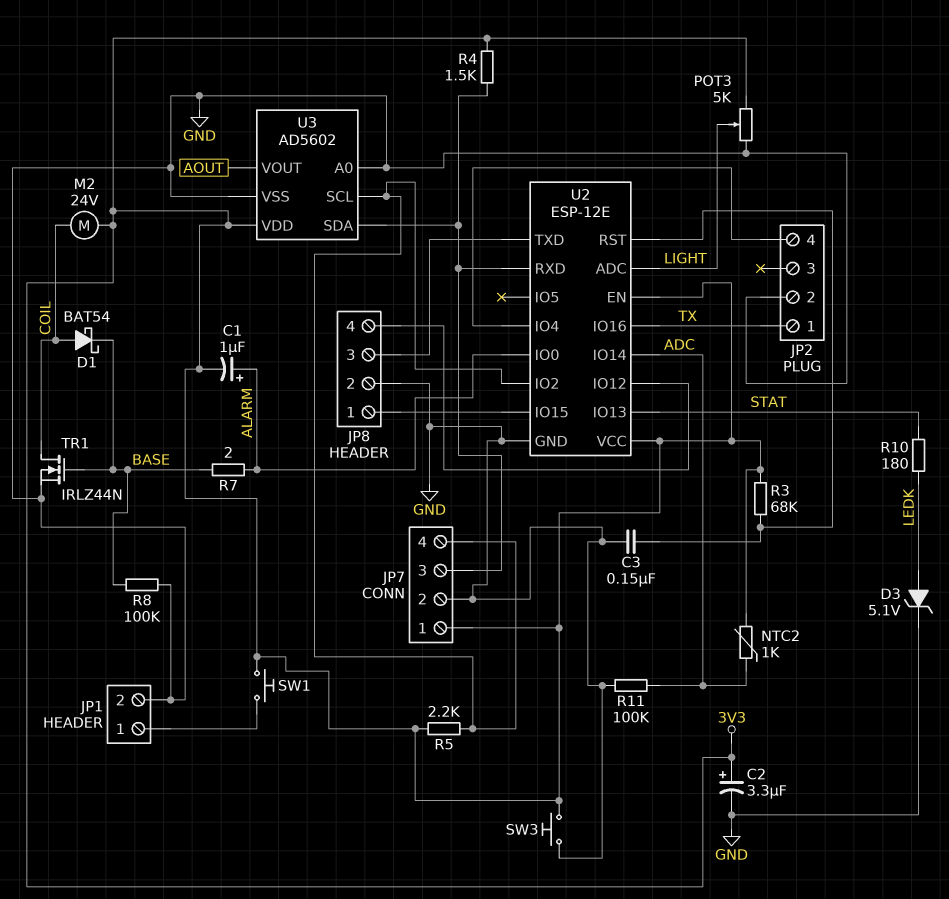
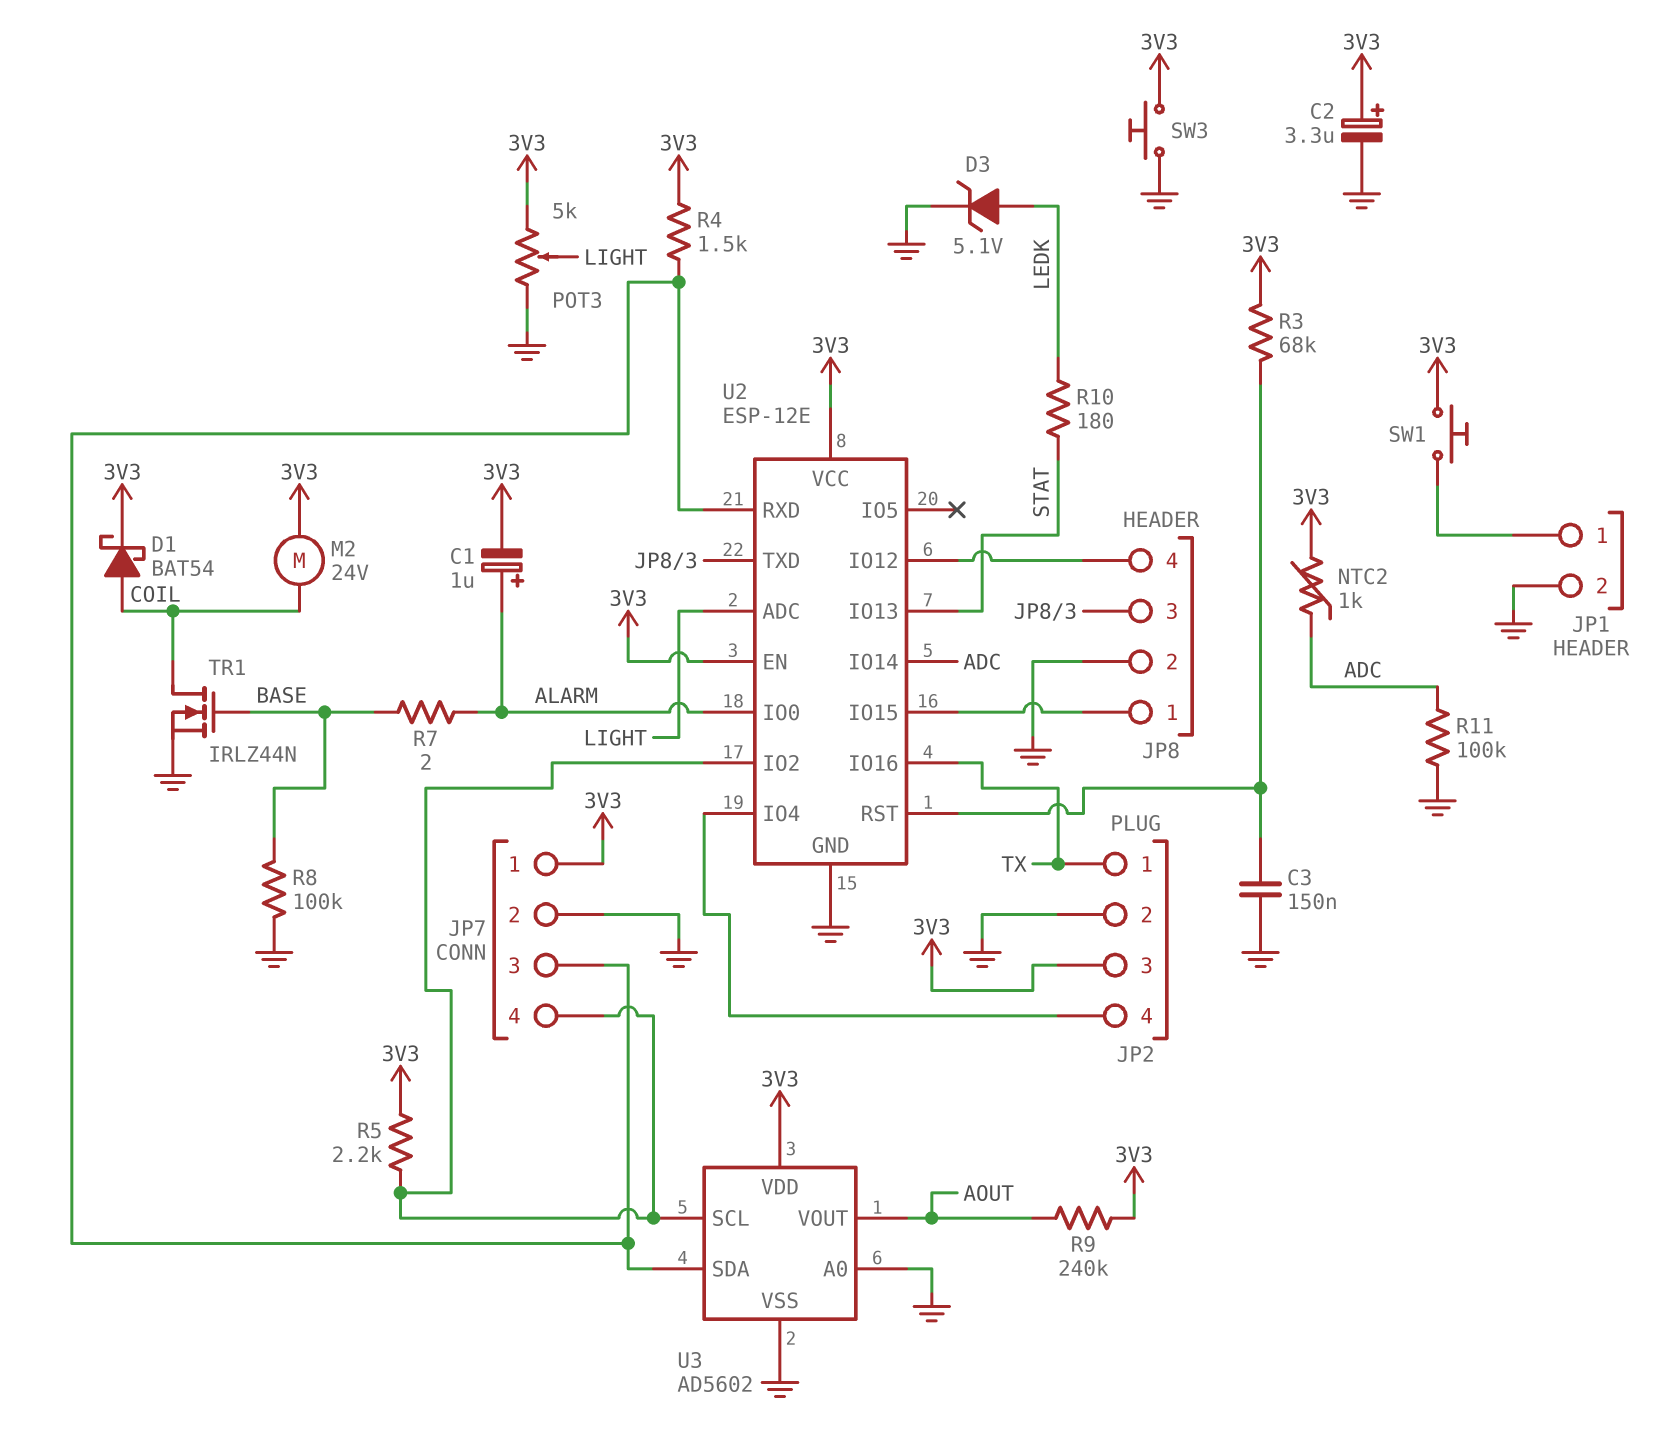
D1: schottky BAT54 (A COIL, K BASE) -> schottky BAT54 (A COIL, K 3V3)
JP2 pin 3: none -> 3V3
R9: none -> 240k (3V3, AOUT)

